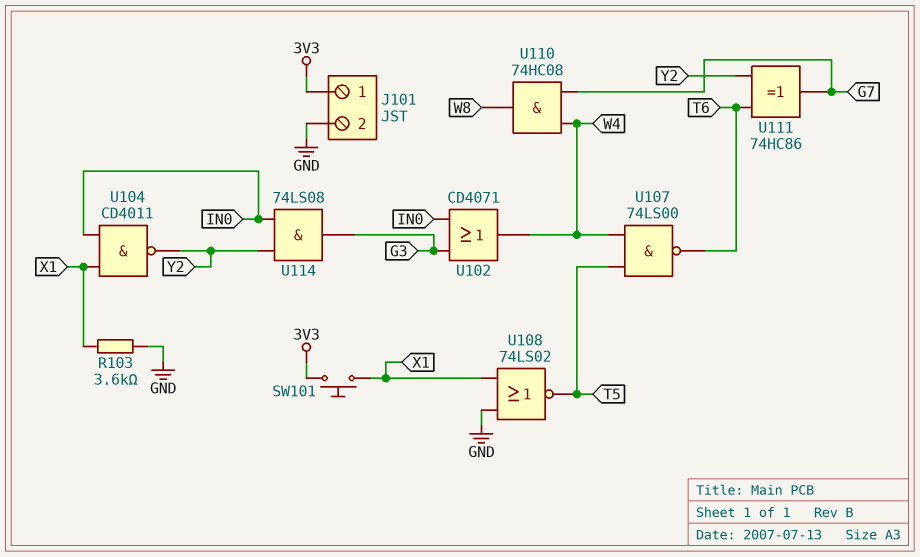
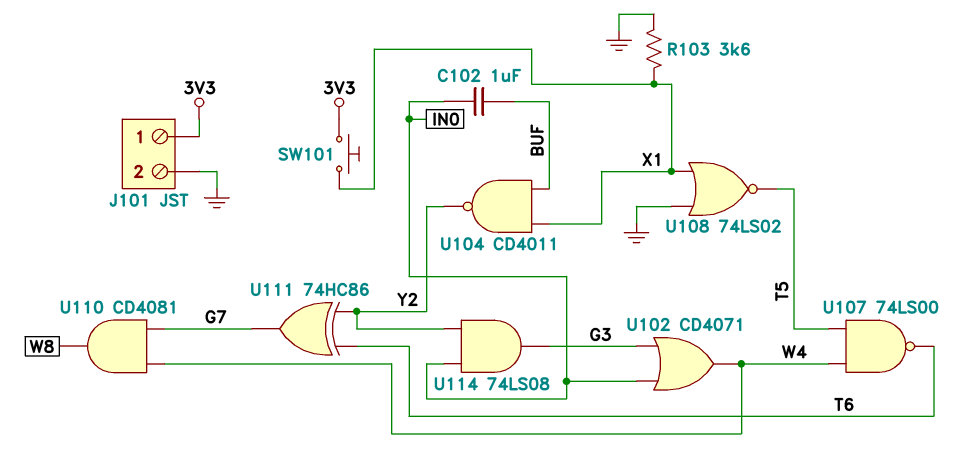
C102: none -> 1uF (BUF, IN0)
U104: NAND CD4011 (in IN0, in X1, out Y2) -> NAND CD4011 (in BUF, in X1, out Y2)
U110: AND 74HC08 (in G7, in W4, out W8) -> AND CD4081 (in G7, in W4, out W8)

